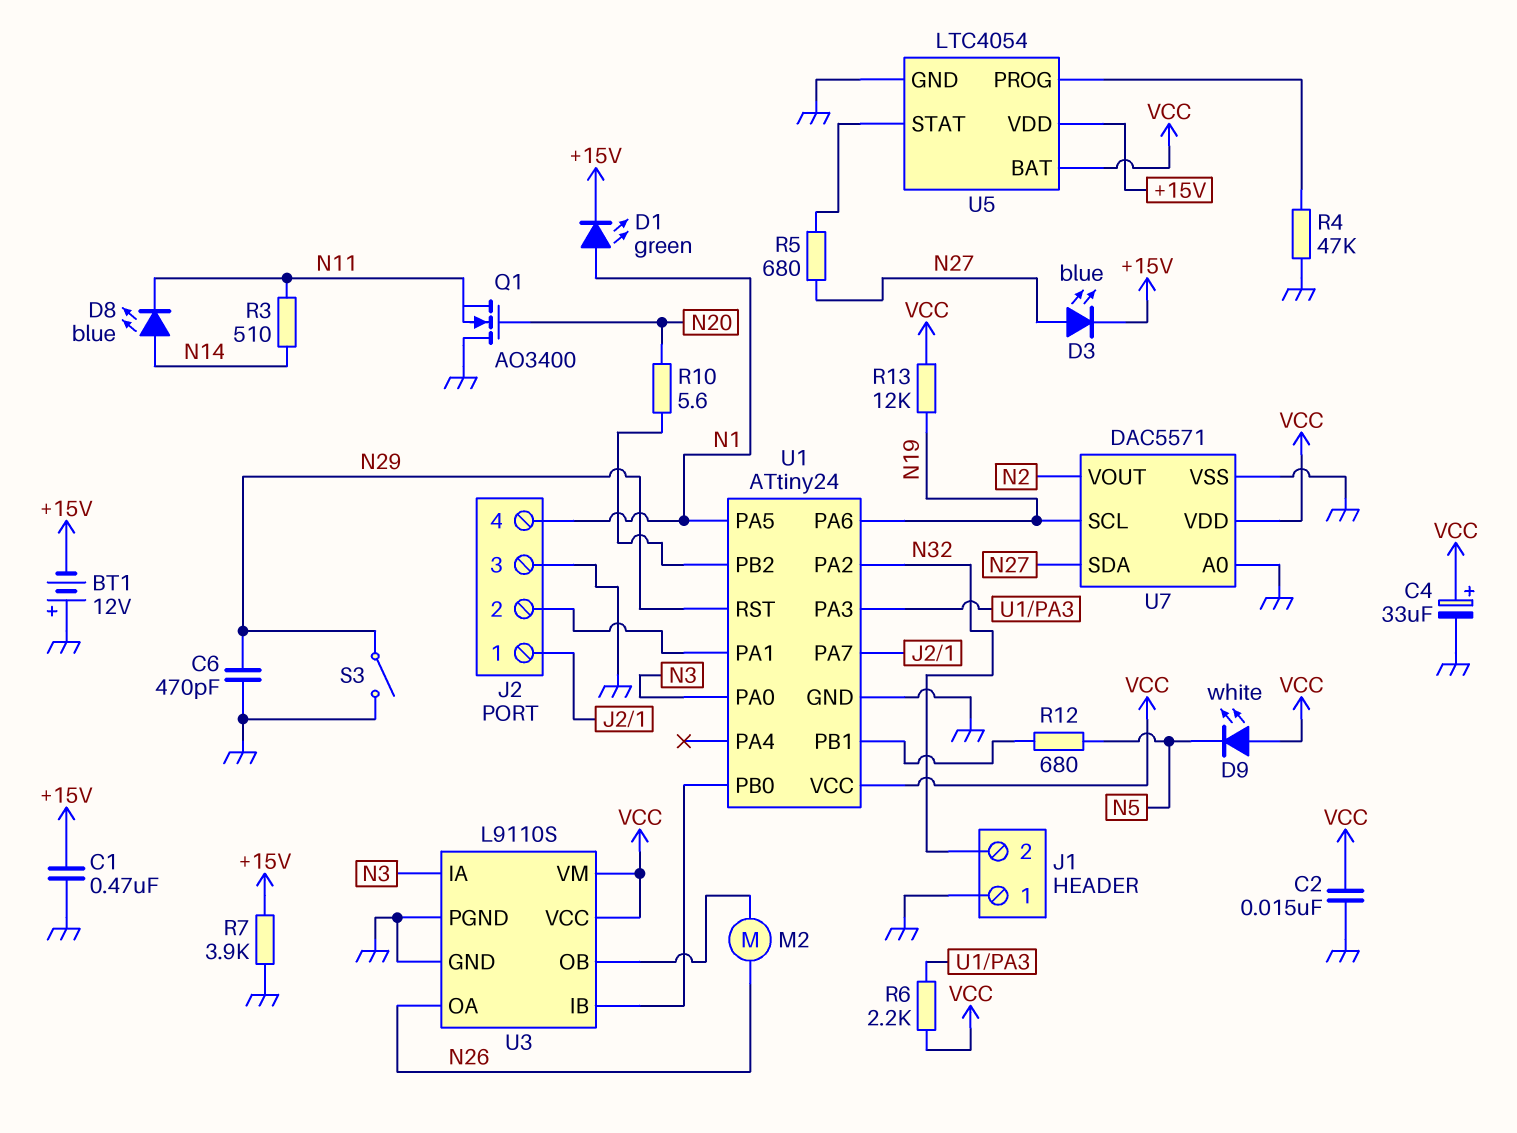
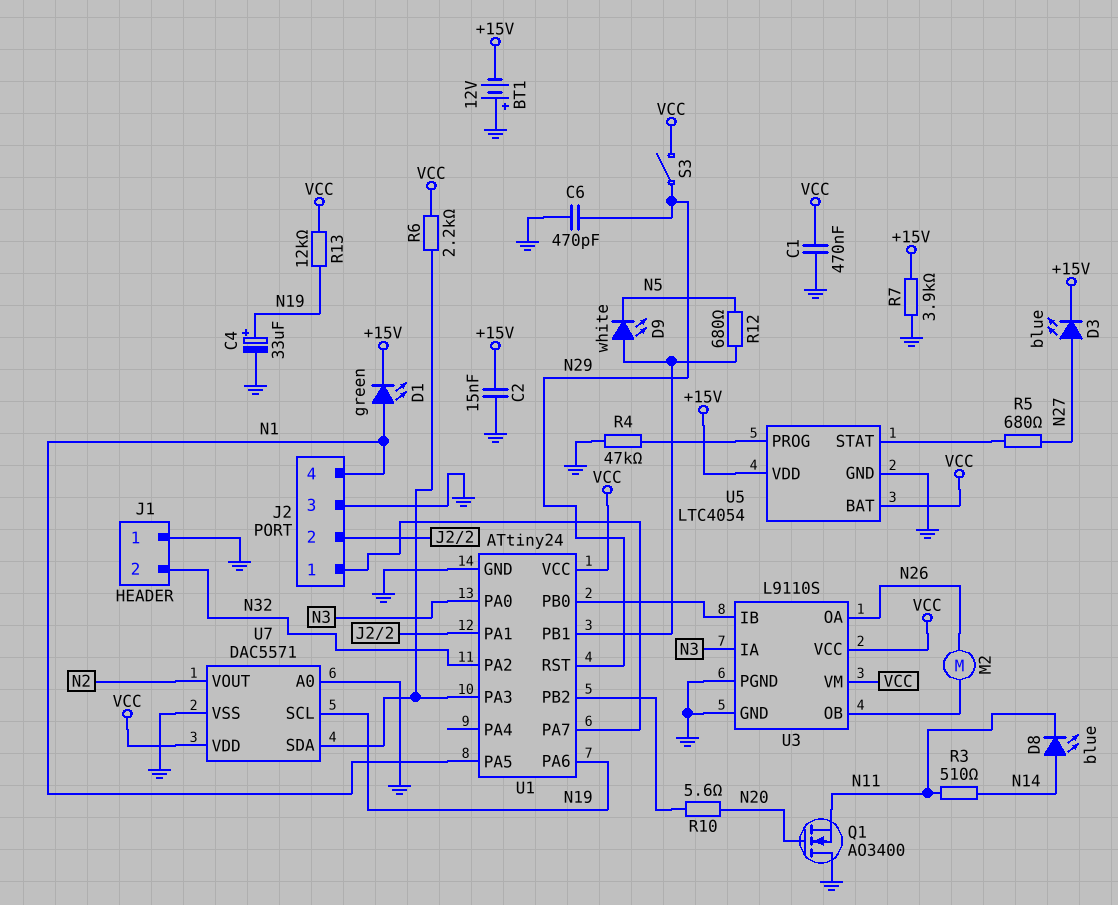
C1: 470nF (+15V, GND) -> 470nF (GND, VCC)
C2: 15nF (GND, VCC) -> 15nF (+15V, GND)
C4: 33uF (plus VCC, minus GND) -> 33uF (plus N19, minus GND)
D9: LED white (A VCC, K N5) -> LED white (A U1/PB1, K N5)
S3: switch (GND, N29) -> switch (N29, VCC)
U7 pin SDA: N27 -> U1/PA3

